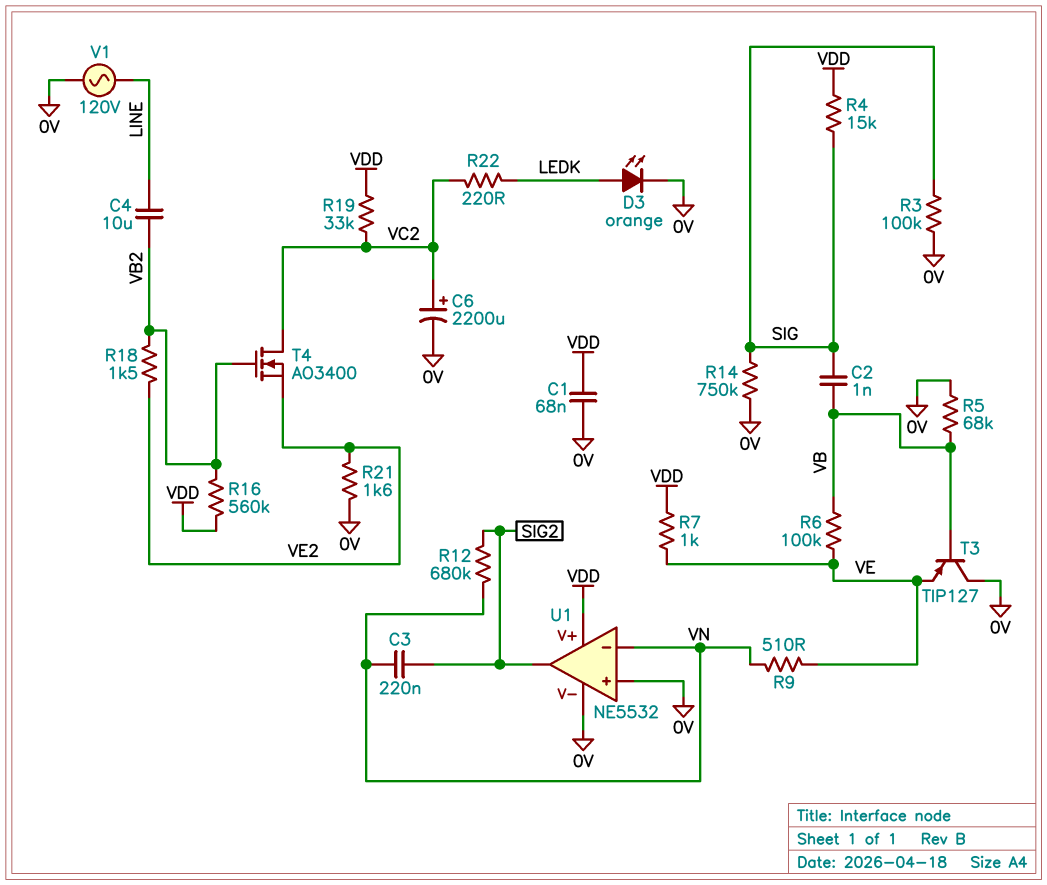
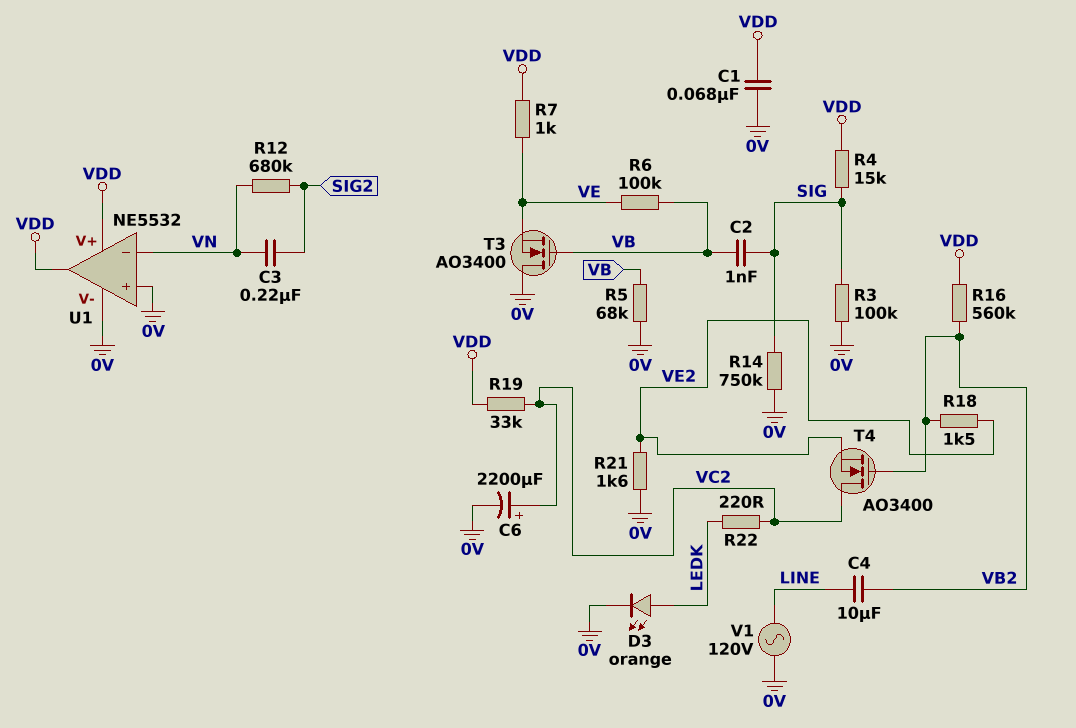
R9: 510 (VE, VN) -> none
T3: PNP TIP127 (B VB, C 0V, E VE) -> NMOS AO3400 (G VB, D 0V, S VE)
U1 pin out: SIG2 -> VDD

